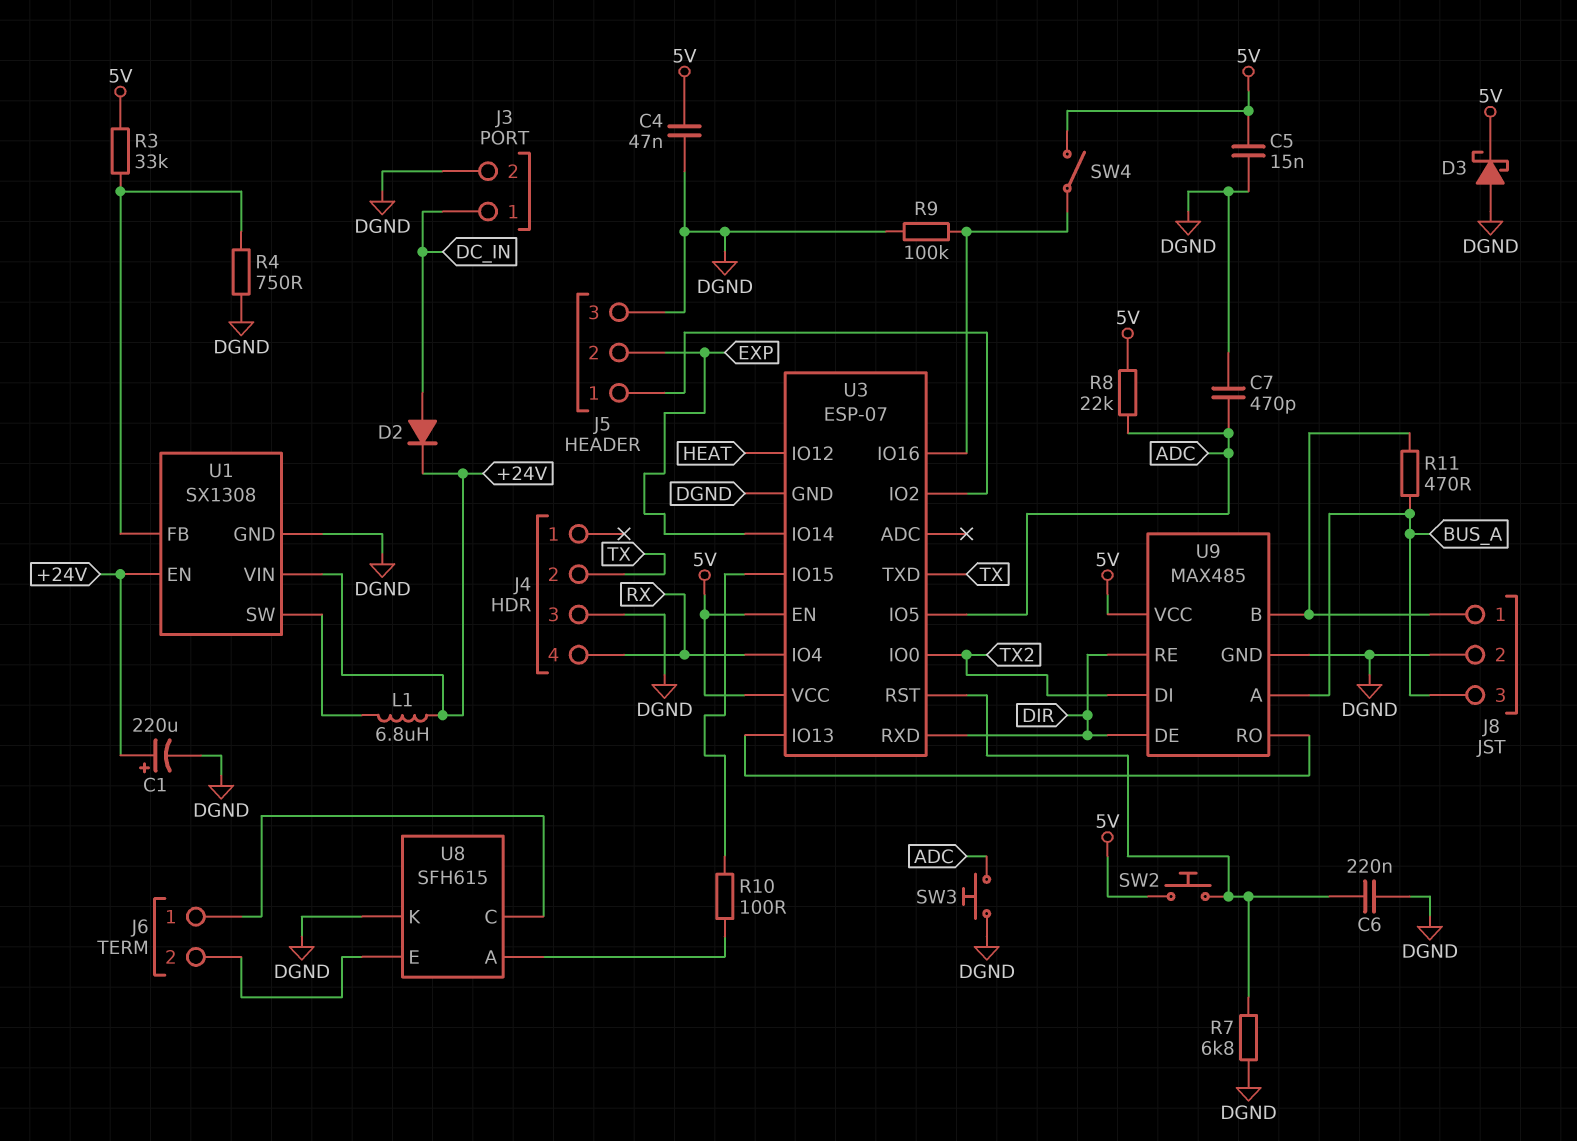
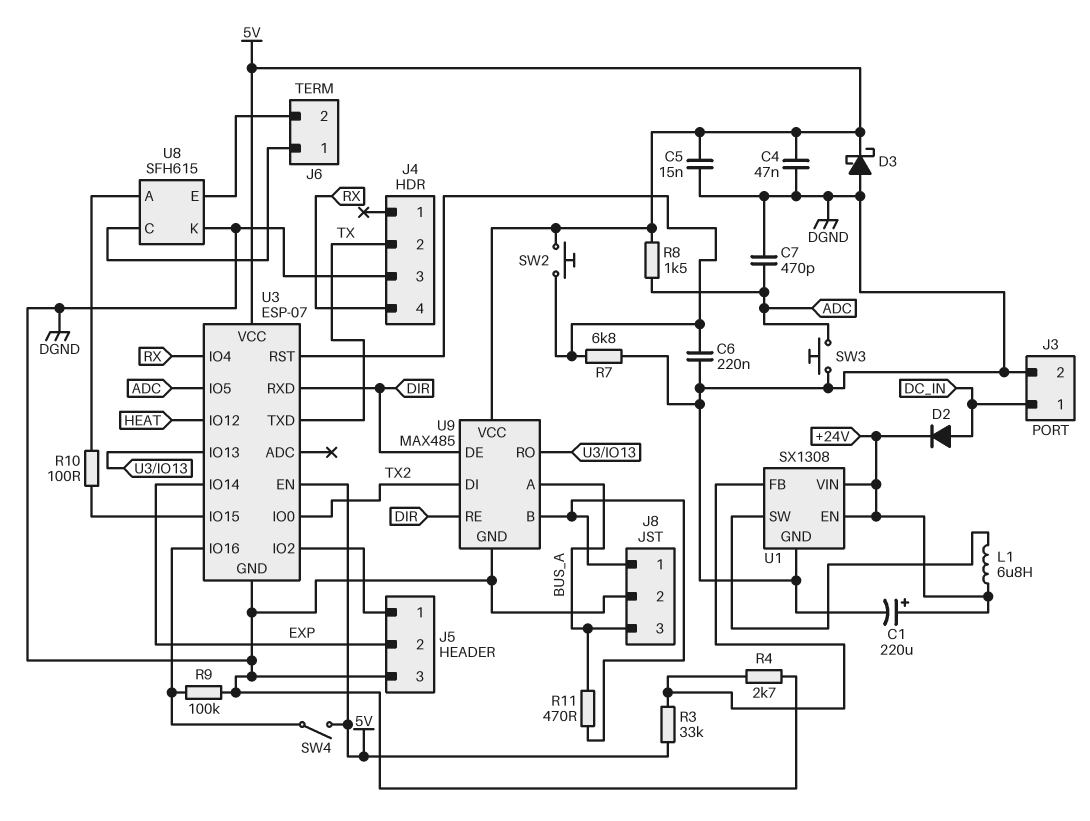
R4: 750 (DGND, U1/FB) -> 2.7k (DGND, U1/FB)
R8: 22k (5V, ADC) -> 1.5k (5V, ADC)

